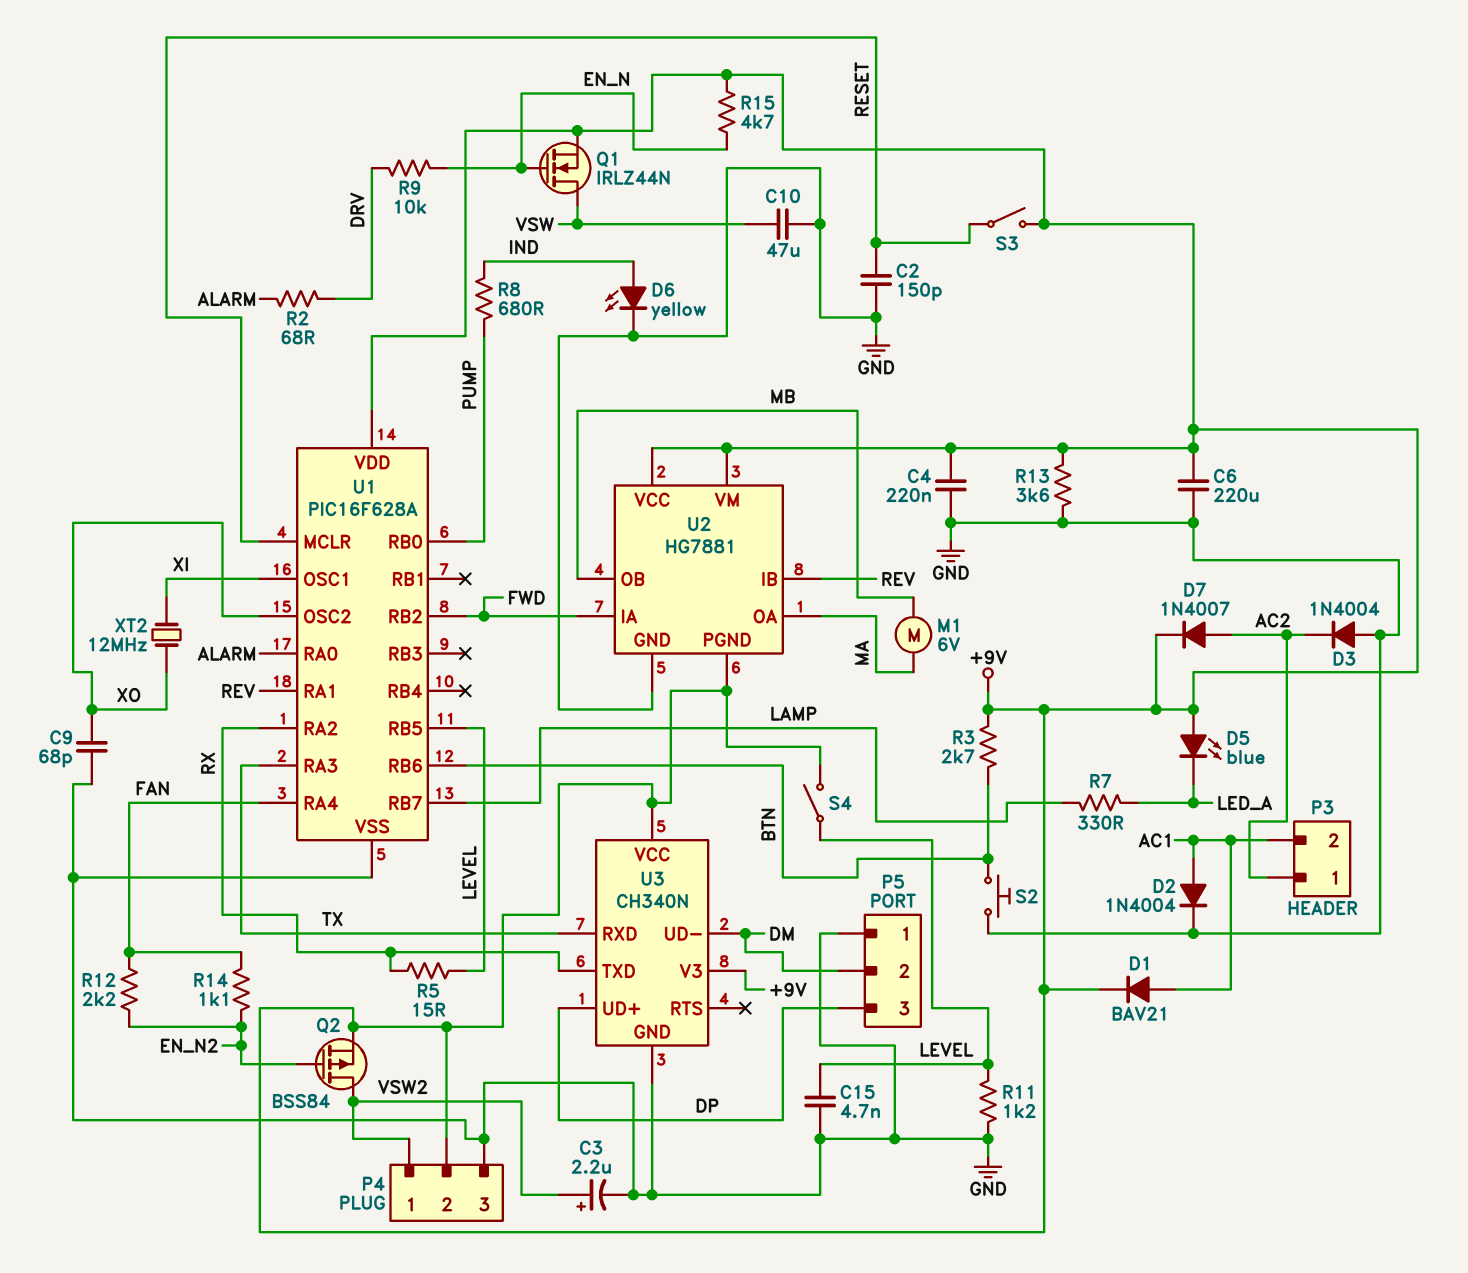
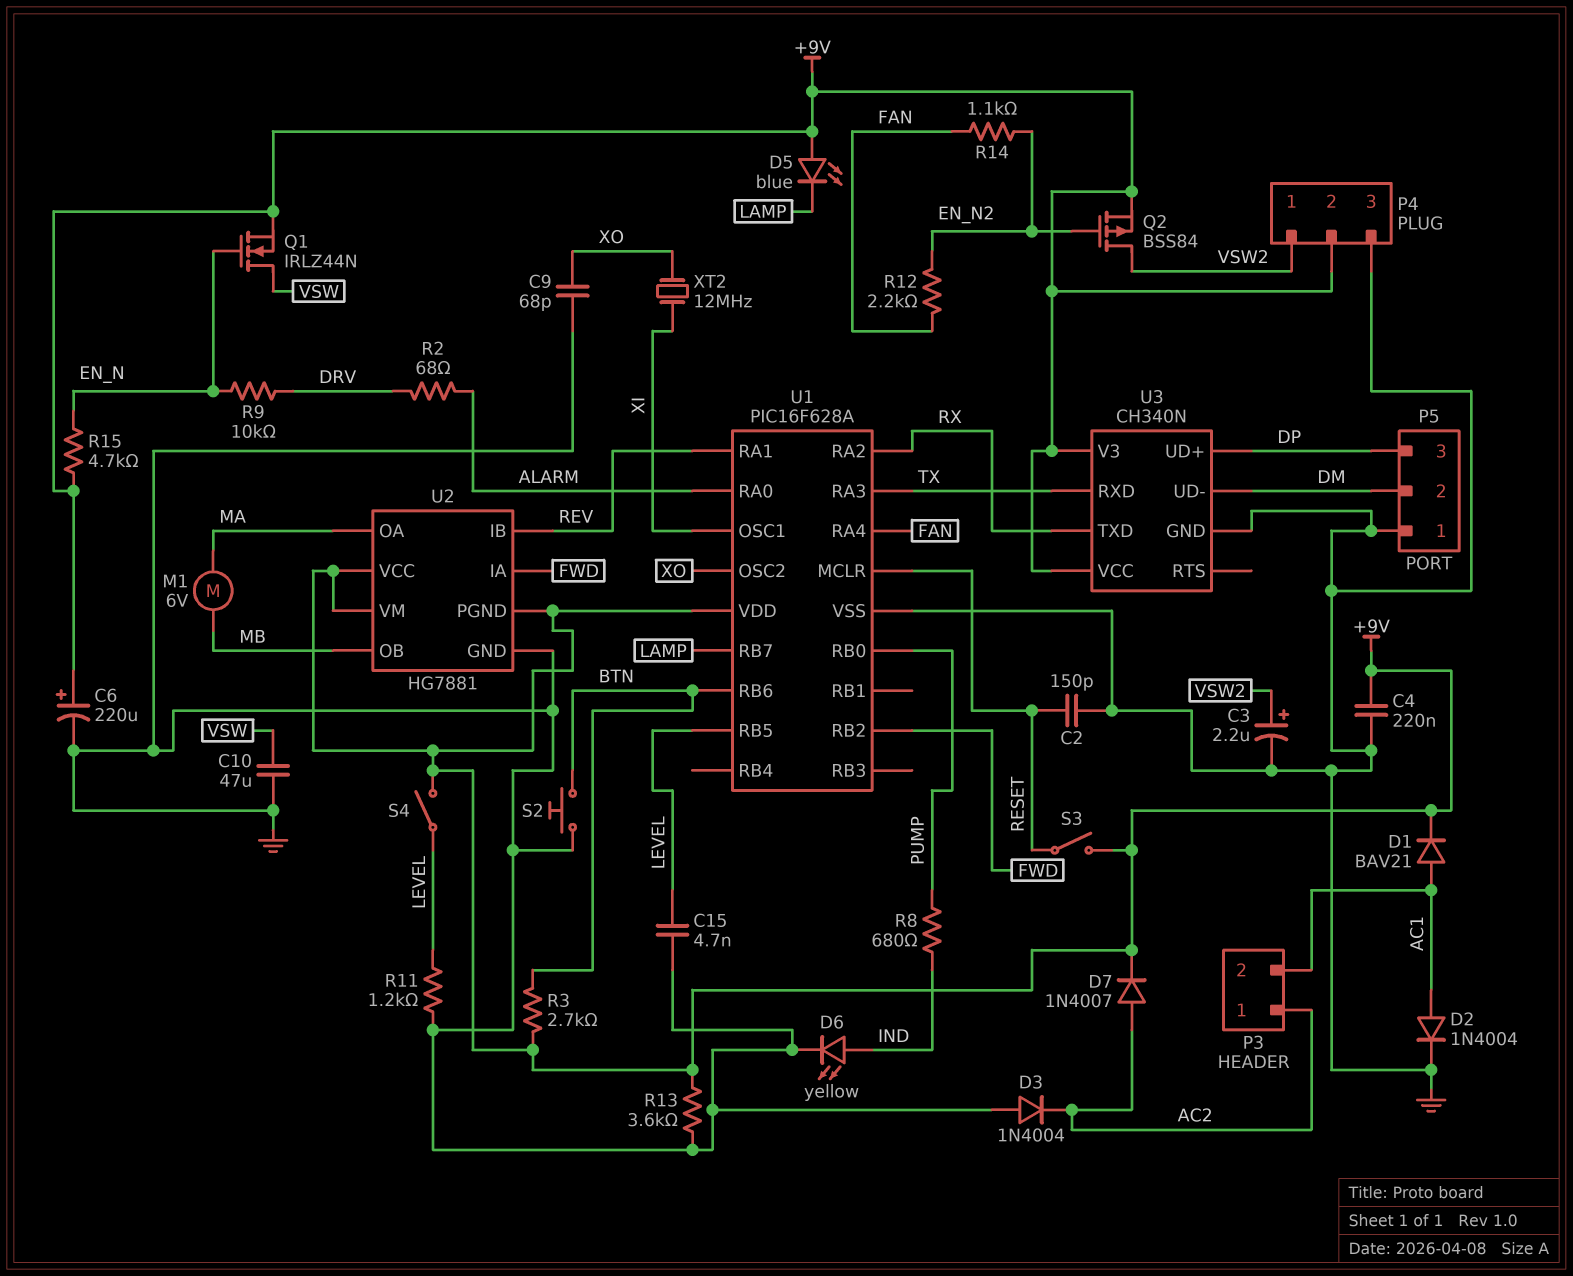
C6: 220uF (+9V, GND) -> 220uF (plus +9V, minus GND)
D5: LED blue (A +9V, K LED_A) -> LED blue (A +9V, K LAMP)
R5: 15 (LEVEL, RX) -> none
R7: 330 (LAMP, LED_A) -> none

